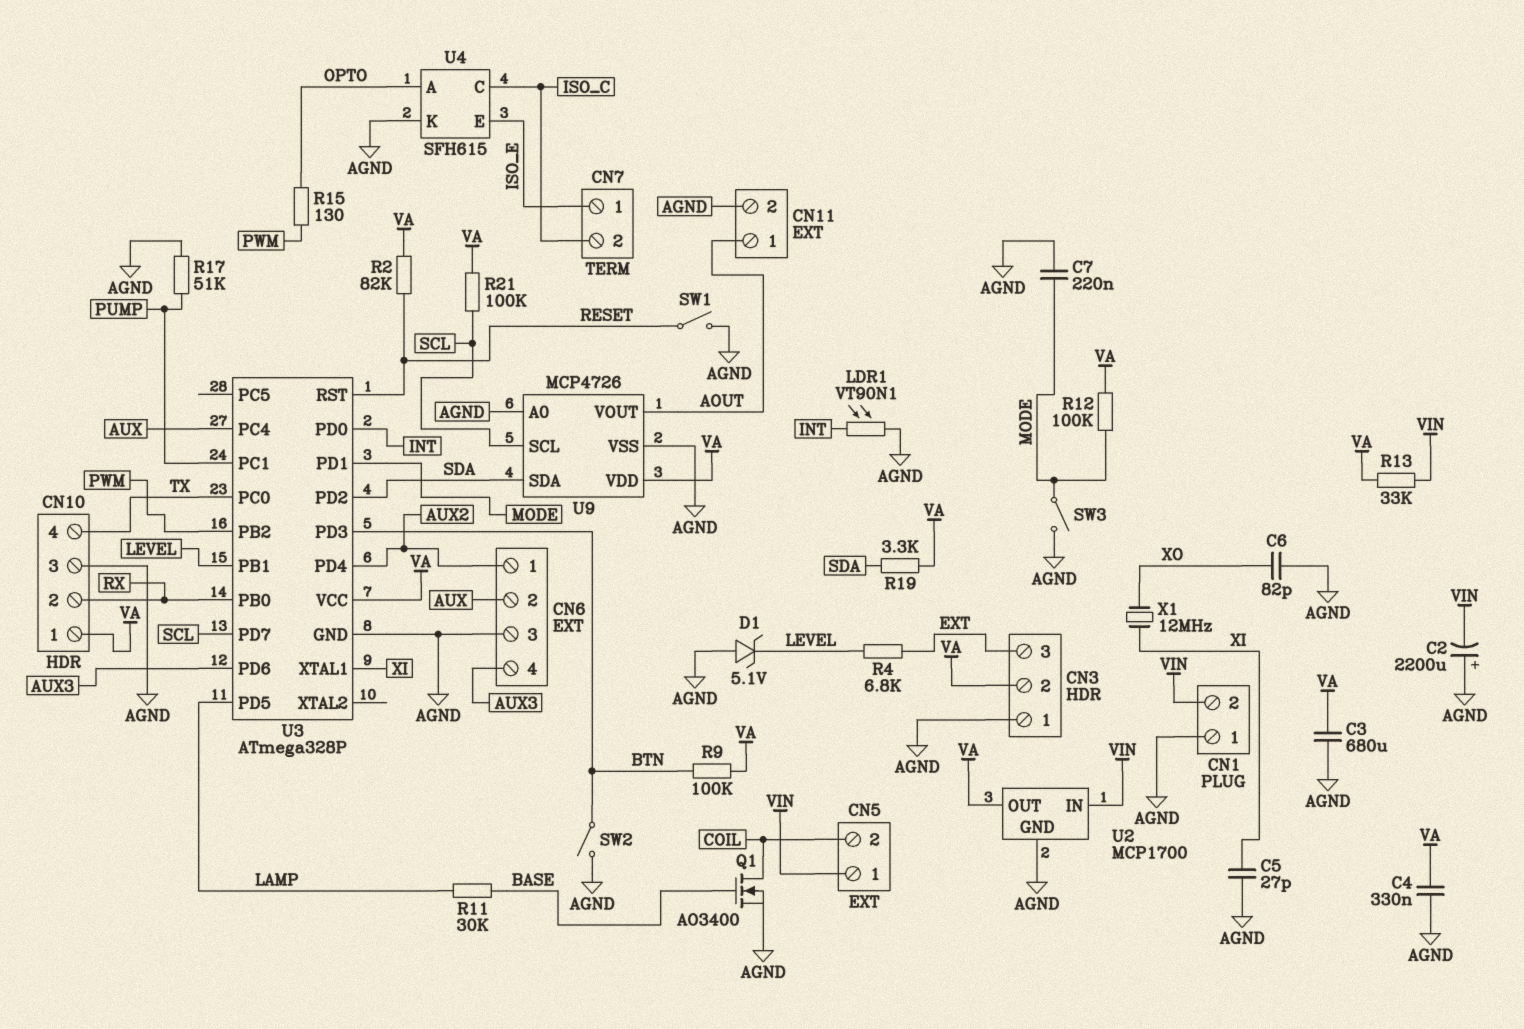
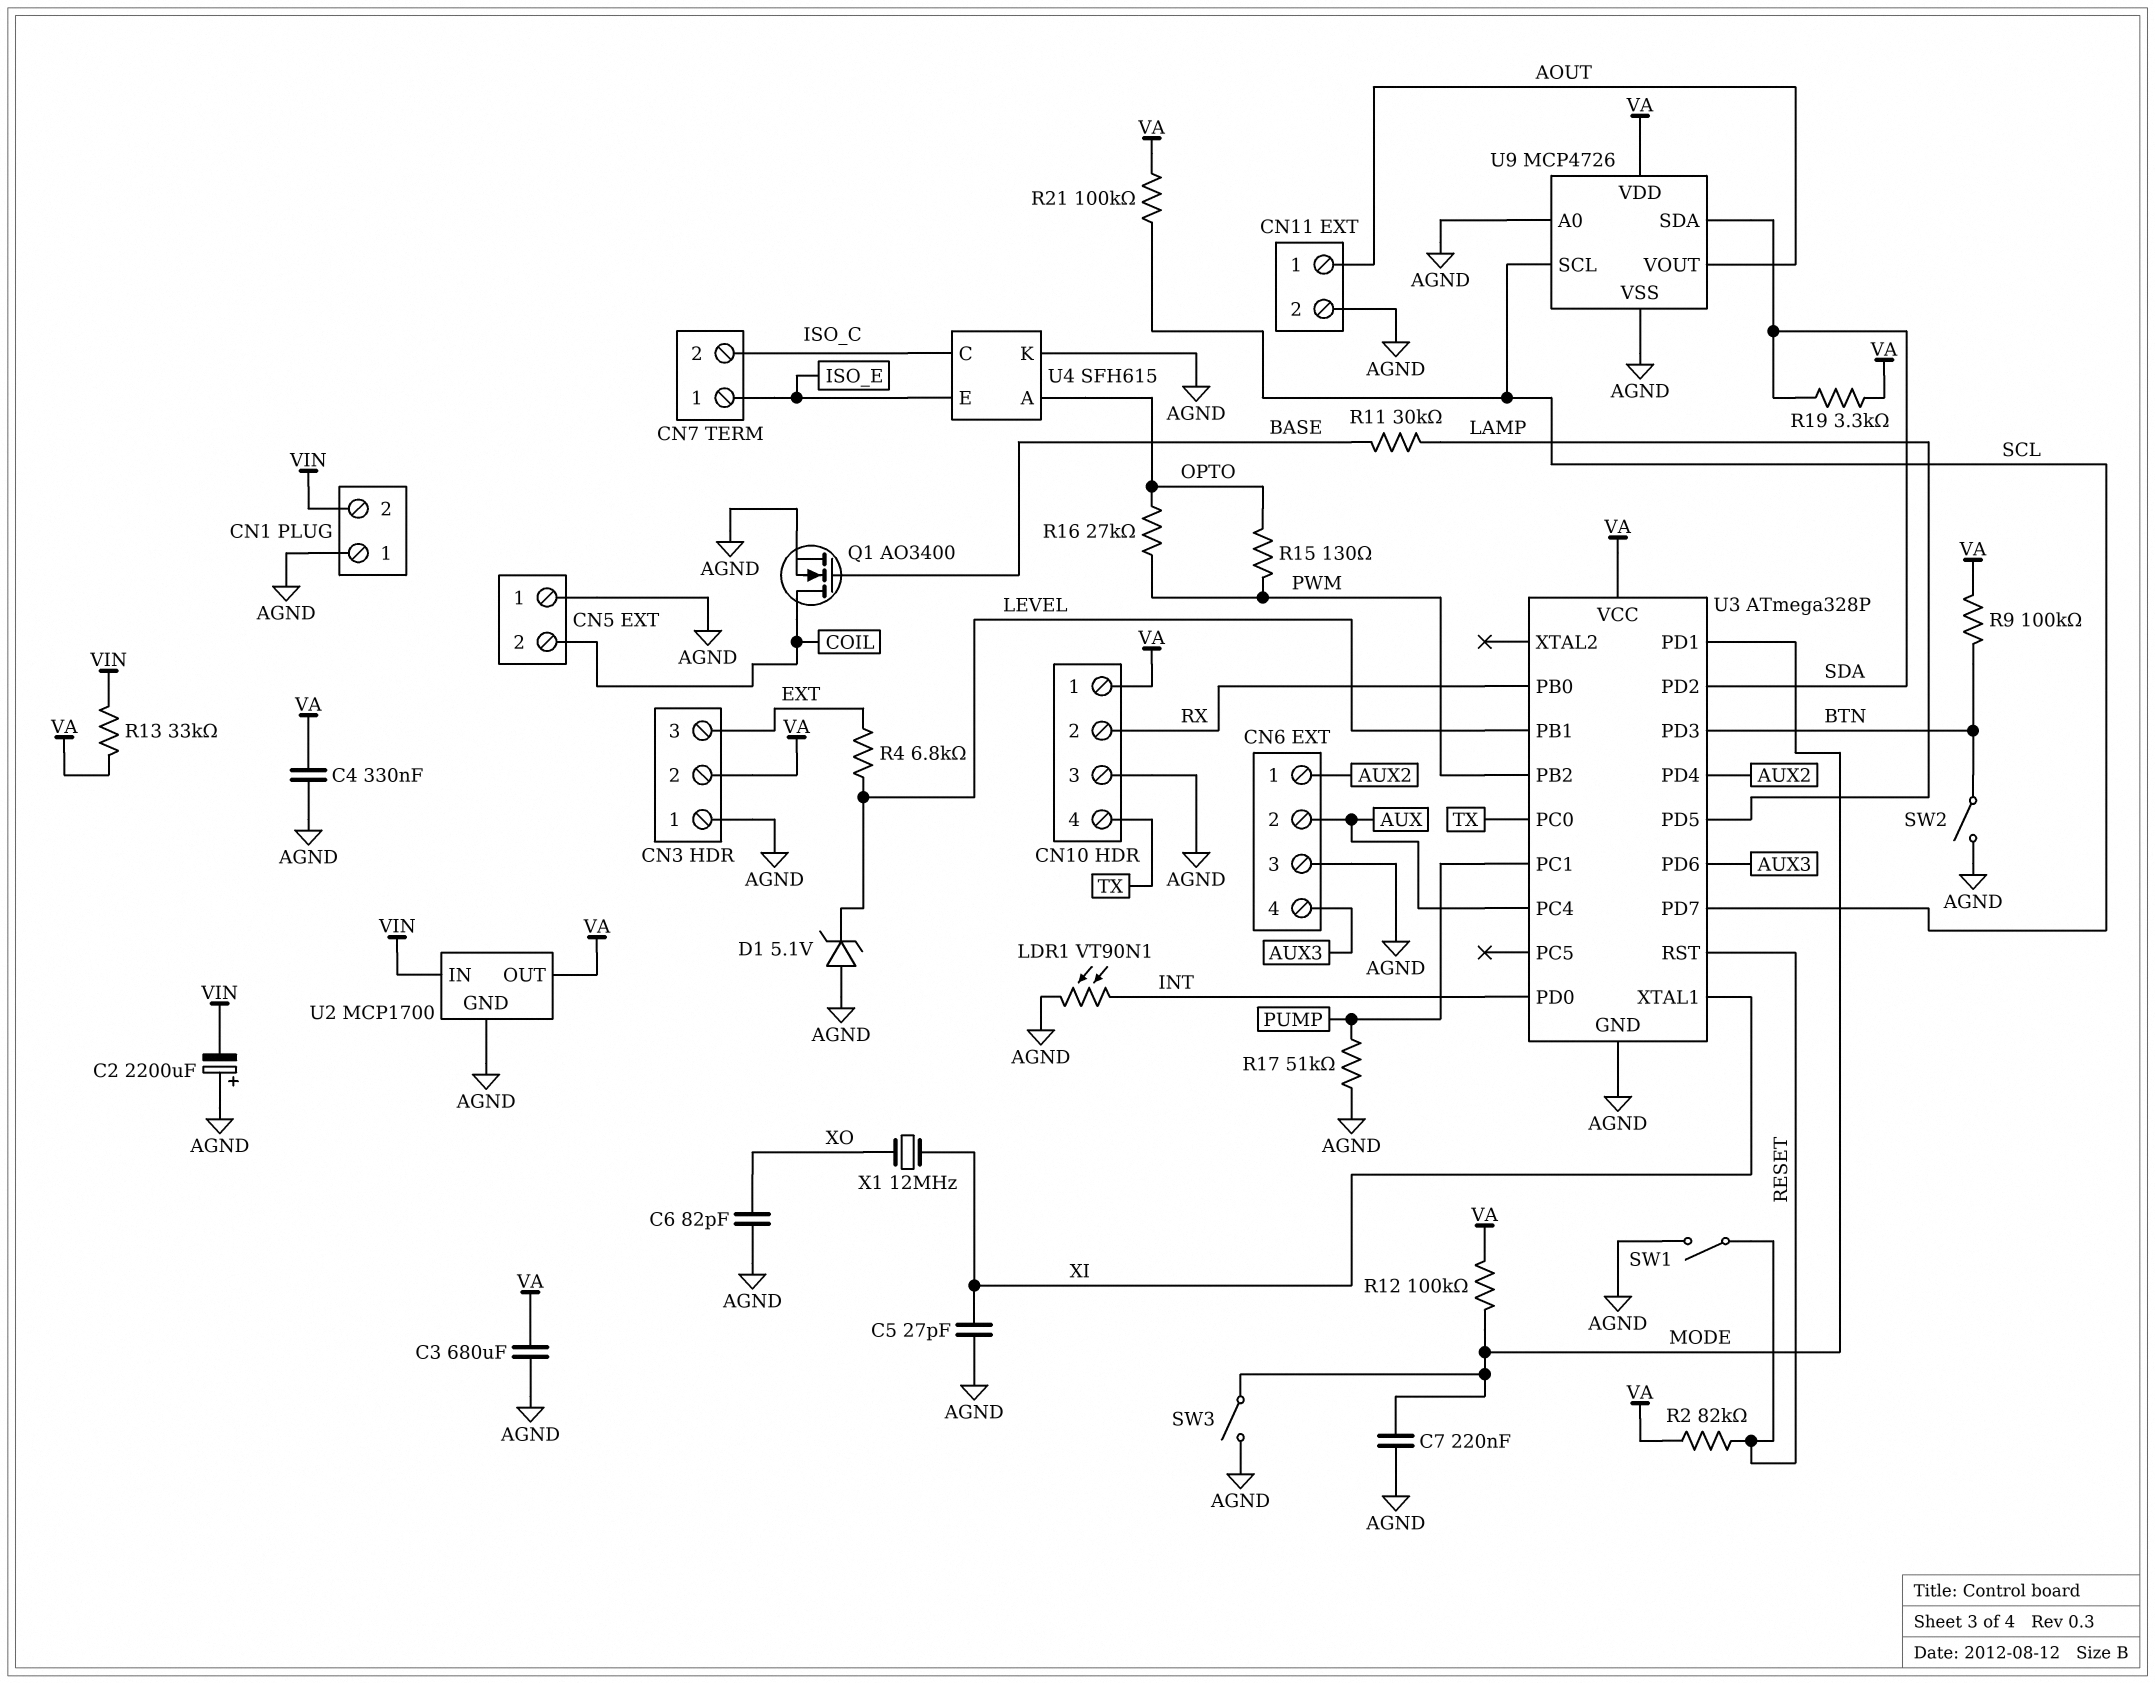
CN5 pin 1: VIN -> AGND
R16: none -> 27k (OPTO, PWM)

